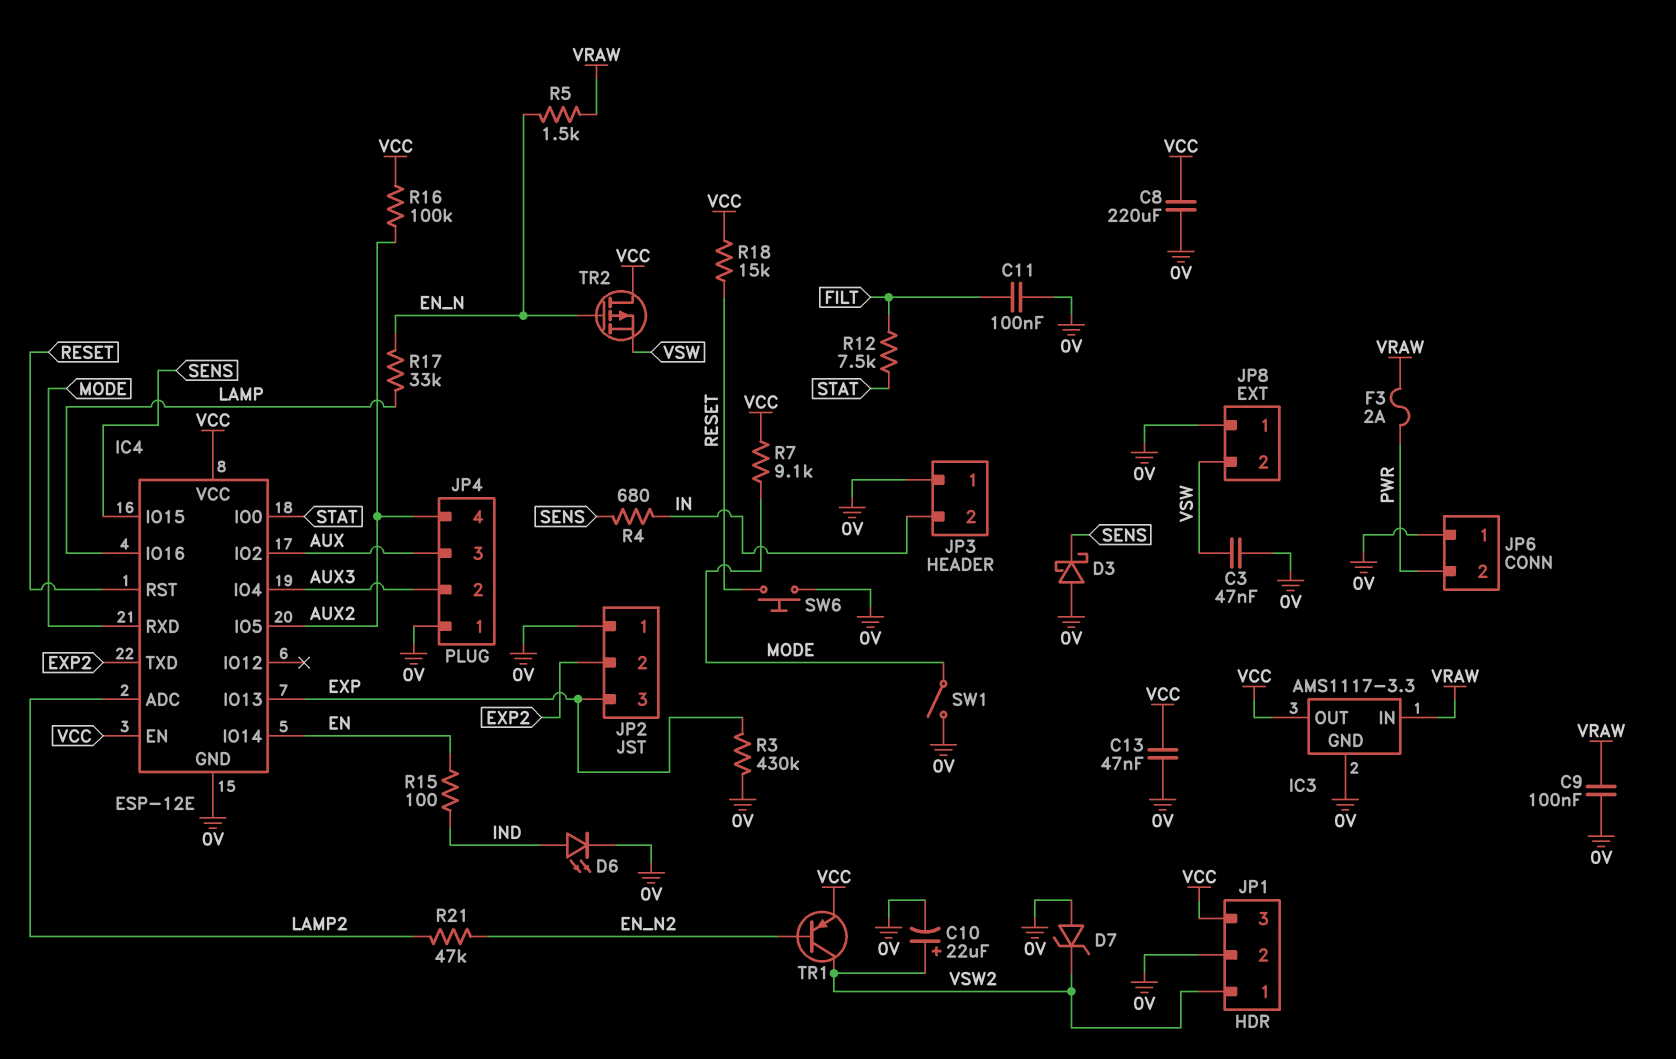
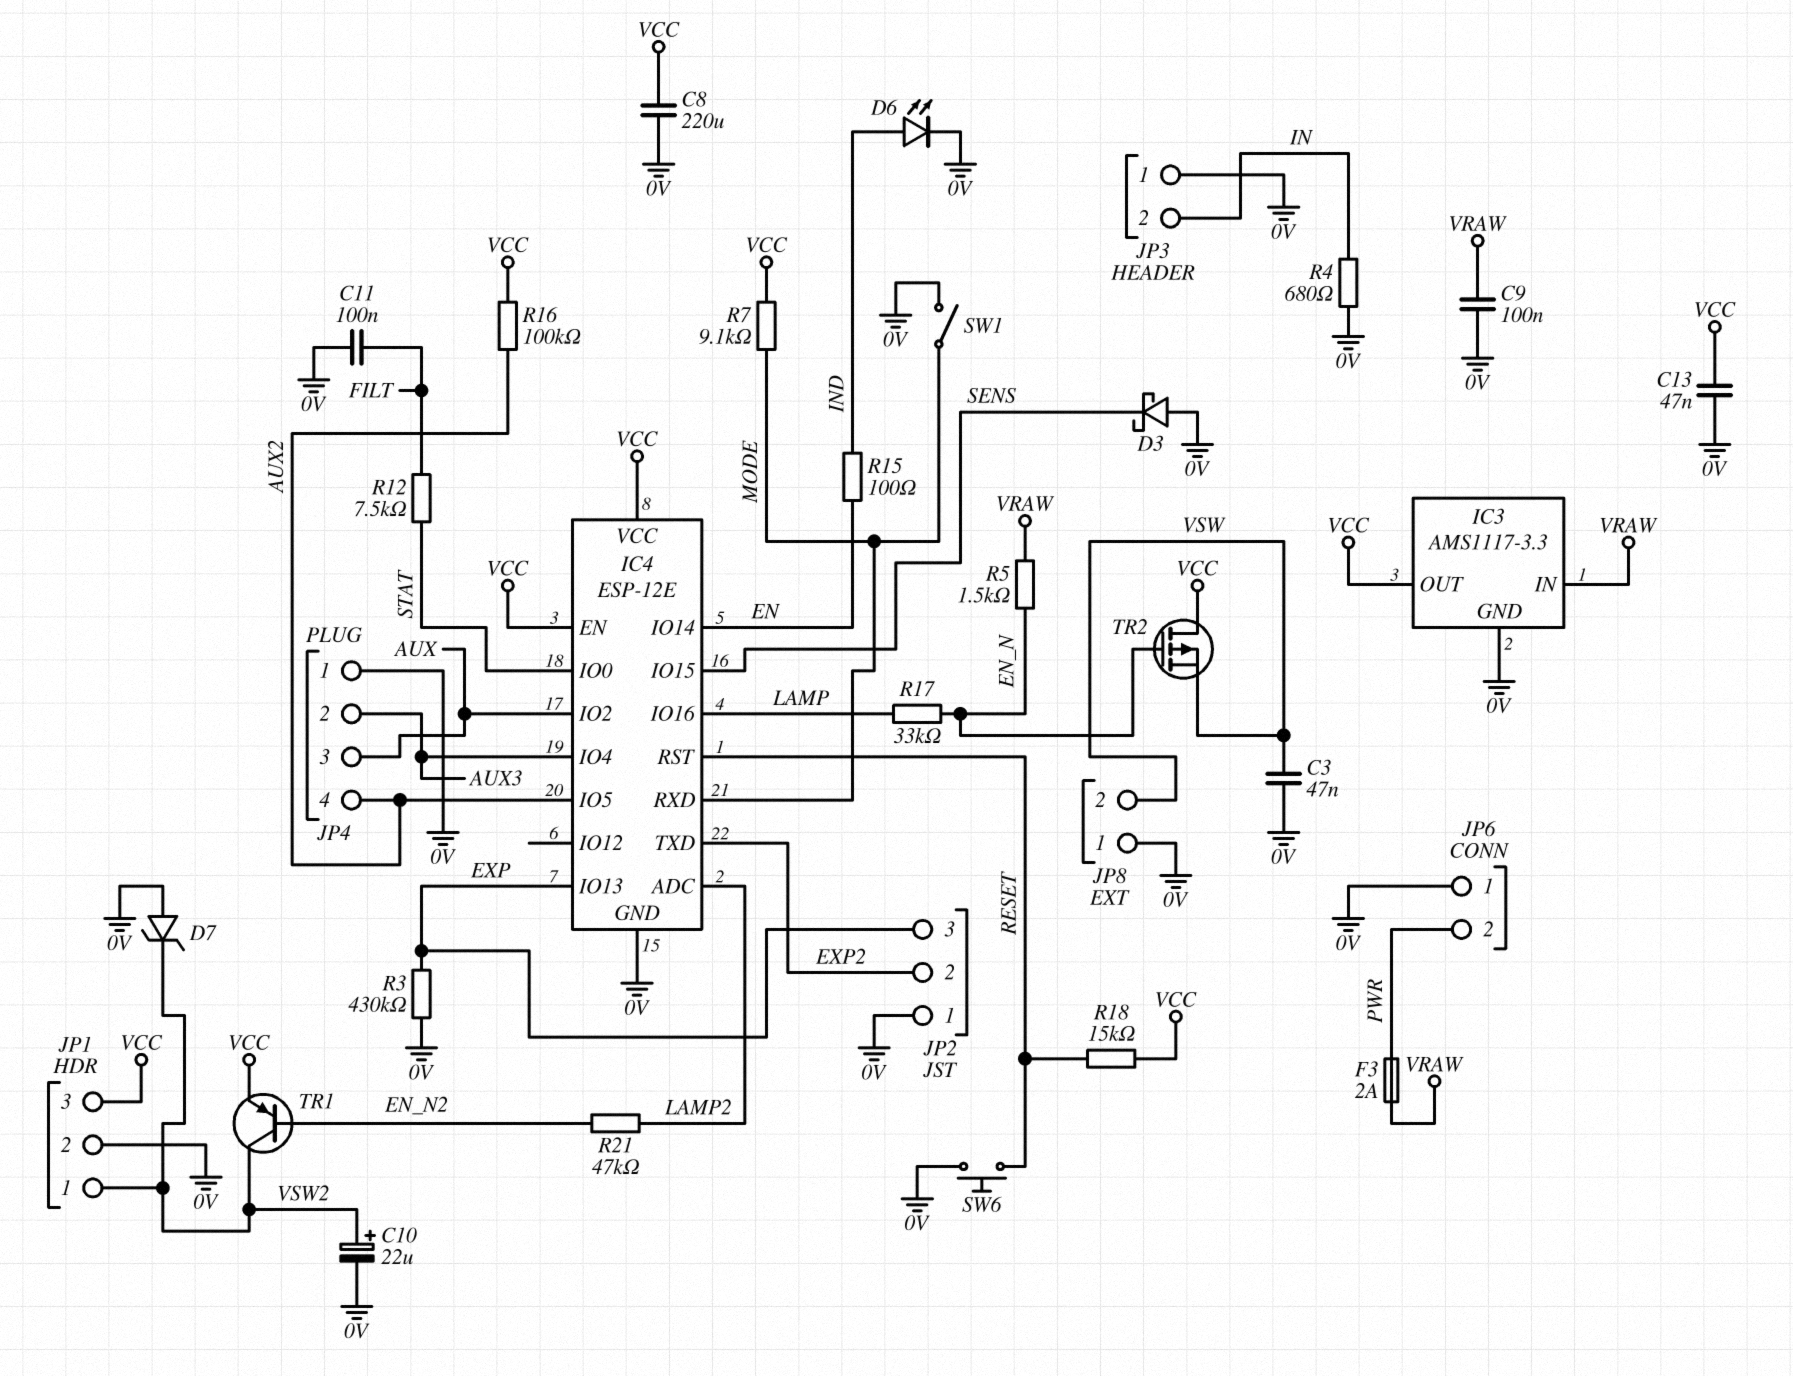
R4: 680 (IN, SENS) -> 680 (0V, IN)

